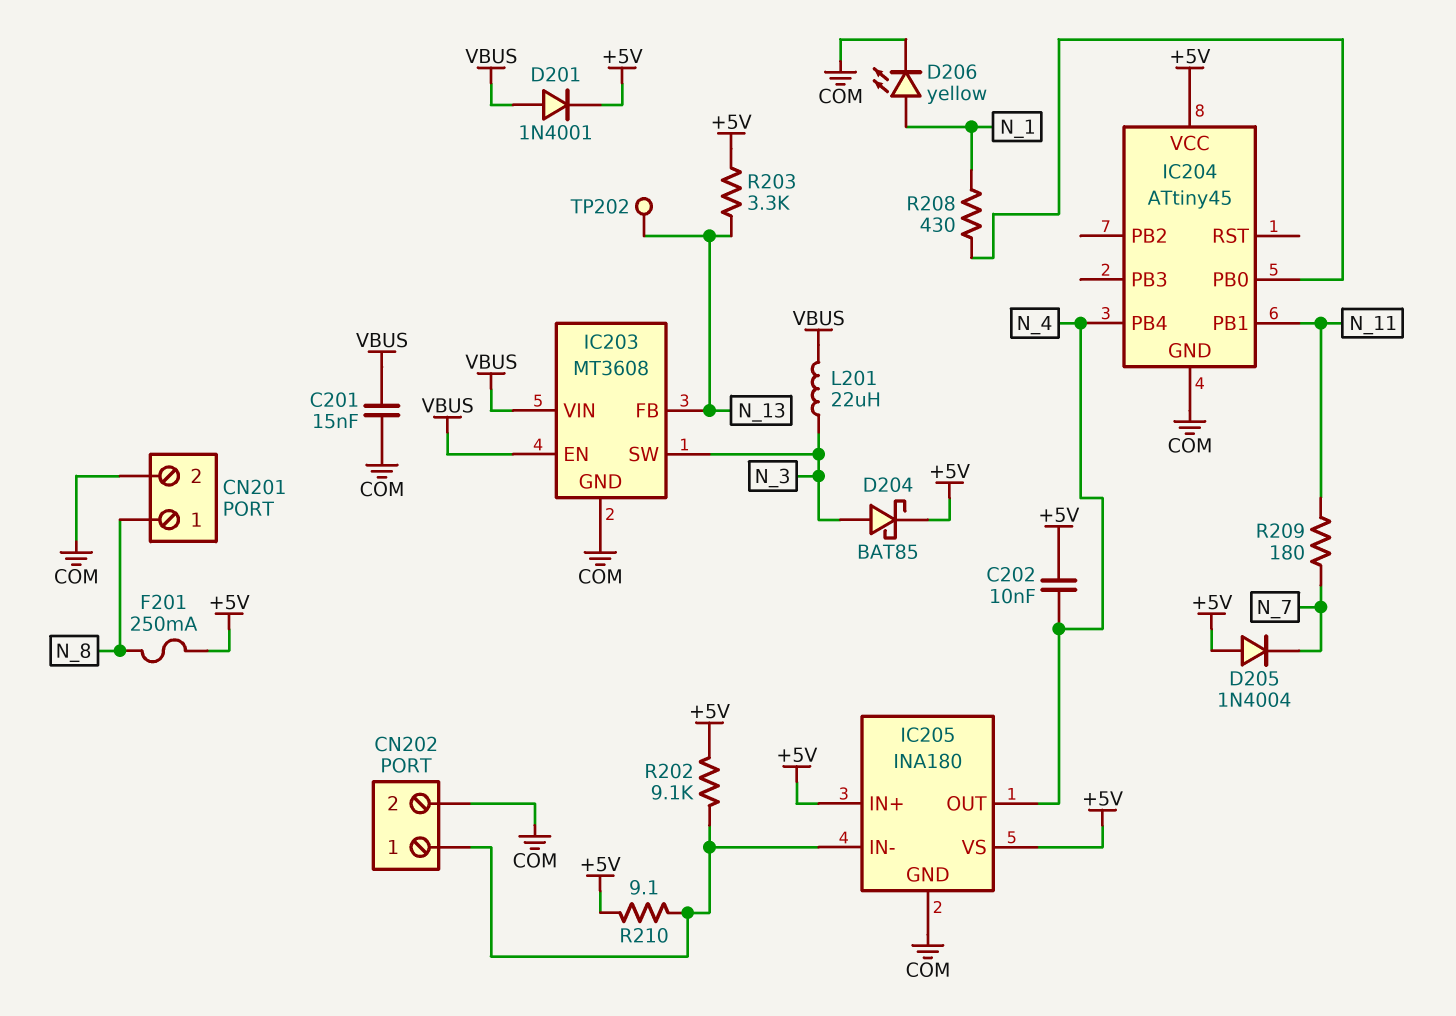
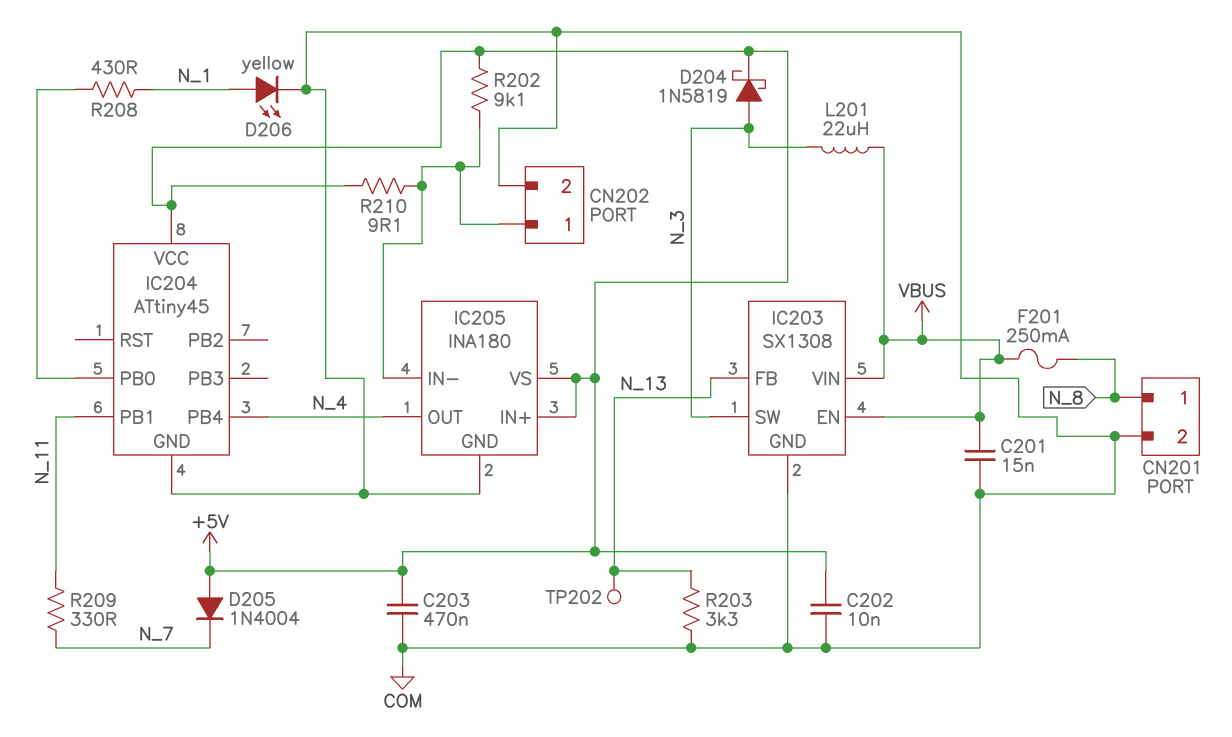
C202: 10nF (+5V, N_4) -> 10nF (+5V, COM)
C203: none -> 470nF (+5V, COM)
D201: diode 1N4001 (A VBUS, K +5V) -> none
D204: schottky BAT85 (A N_3, K +5V) -> schottky 1N5819 (A N_3, K +5V)
F201: 250mA (+5V, N_8) -> 250mA (N_8, VBUS)
IC203: MT3608 -> SX1308
R203: 3.3k (+5V, N_13) -> 3.3k (COM, N_13)
R209: 180 (N_7, N_11) -> 330 (N_7, N_11)

